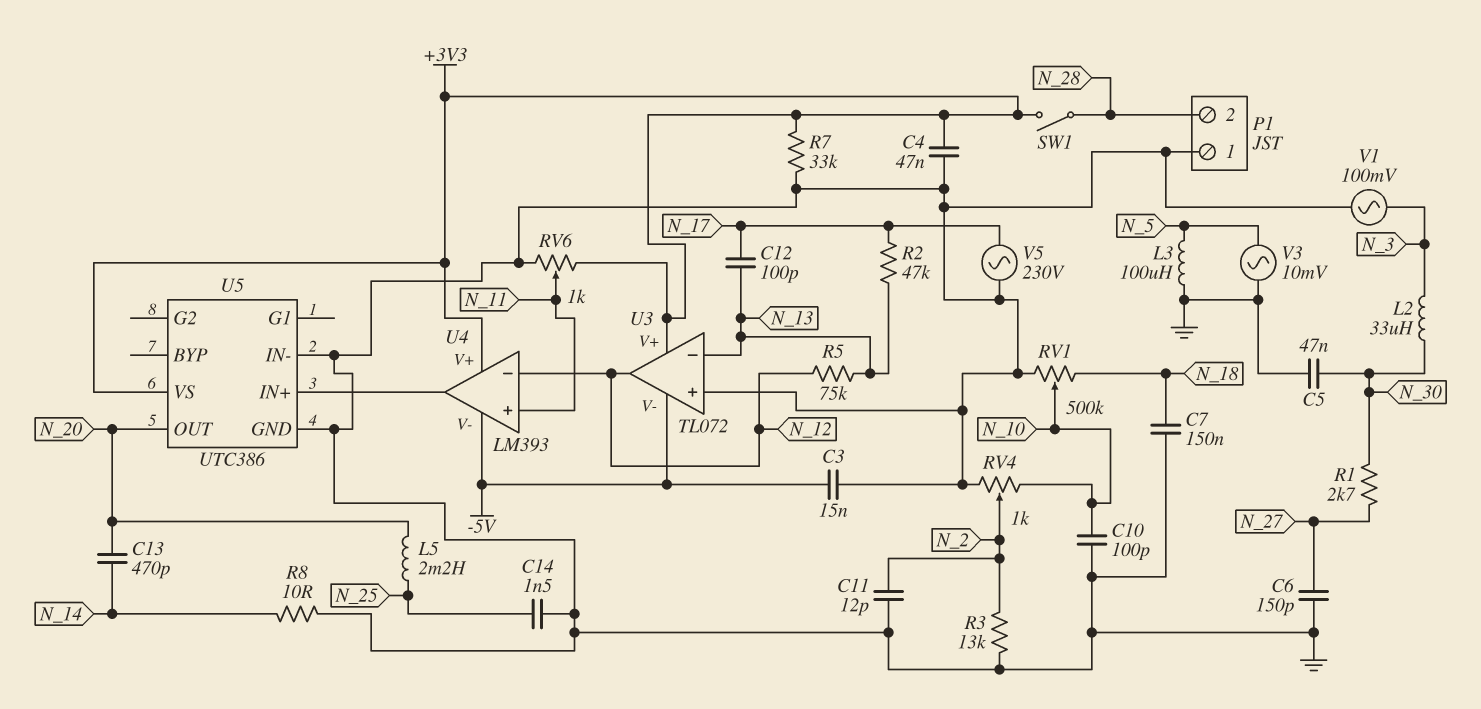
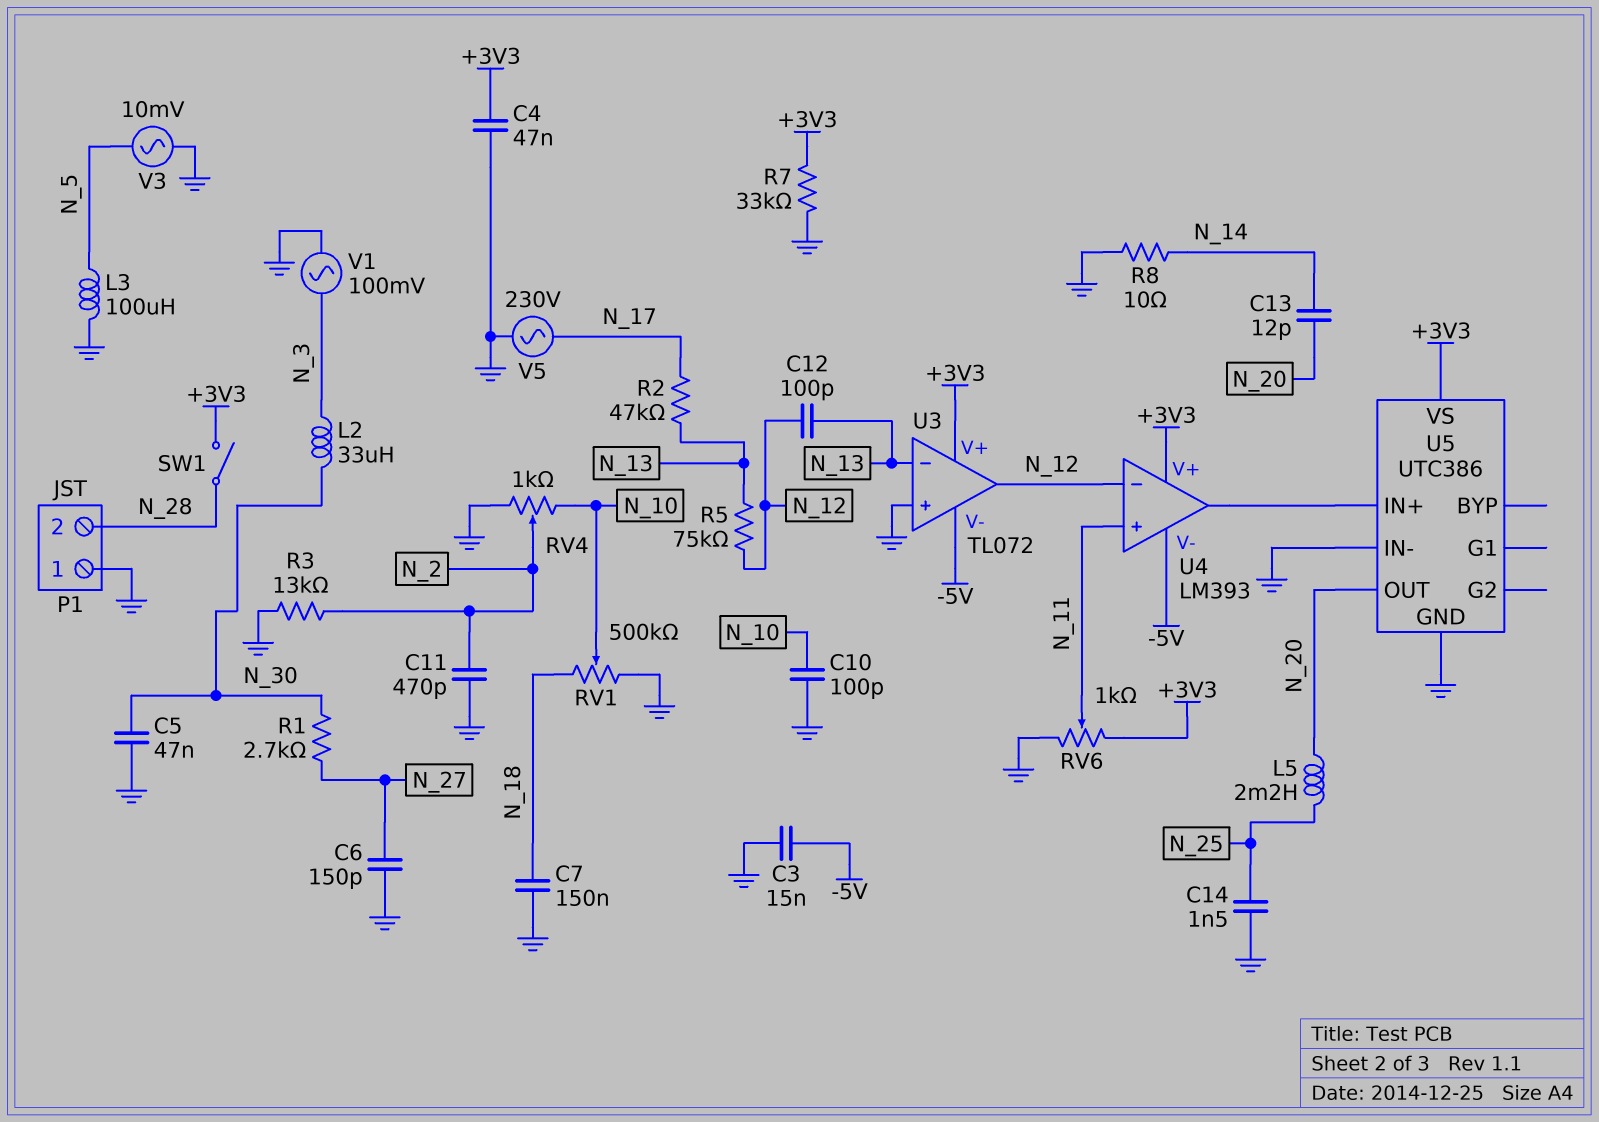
C11: 12pF (GND, N_2) -> 470pF (GND, N_2)
C12: 100pF (N_13, N_17) -> 100pF (N_12, N_13)
C13: 470pF (N_14, N_20) -> 12pF (N_14, N_20)

